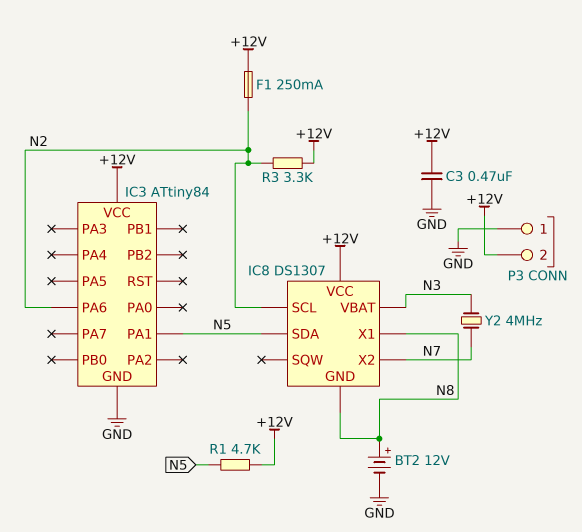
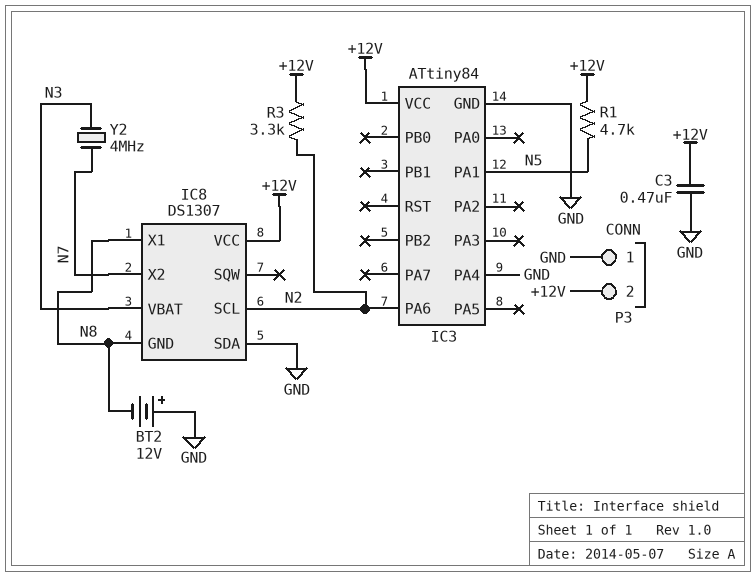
BT2: 12V (plus N8, minus GND) -> 12V (plus GND, minus N8)
F1: 250mA (+12V, N2) -> none
IC3 pin PA4: none -> GND
IC8 pin SDA: N5 -> GND

